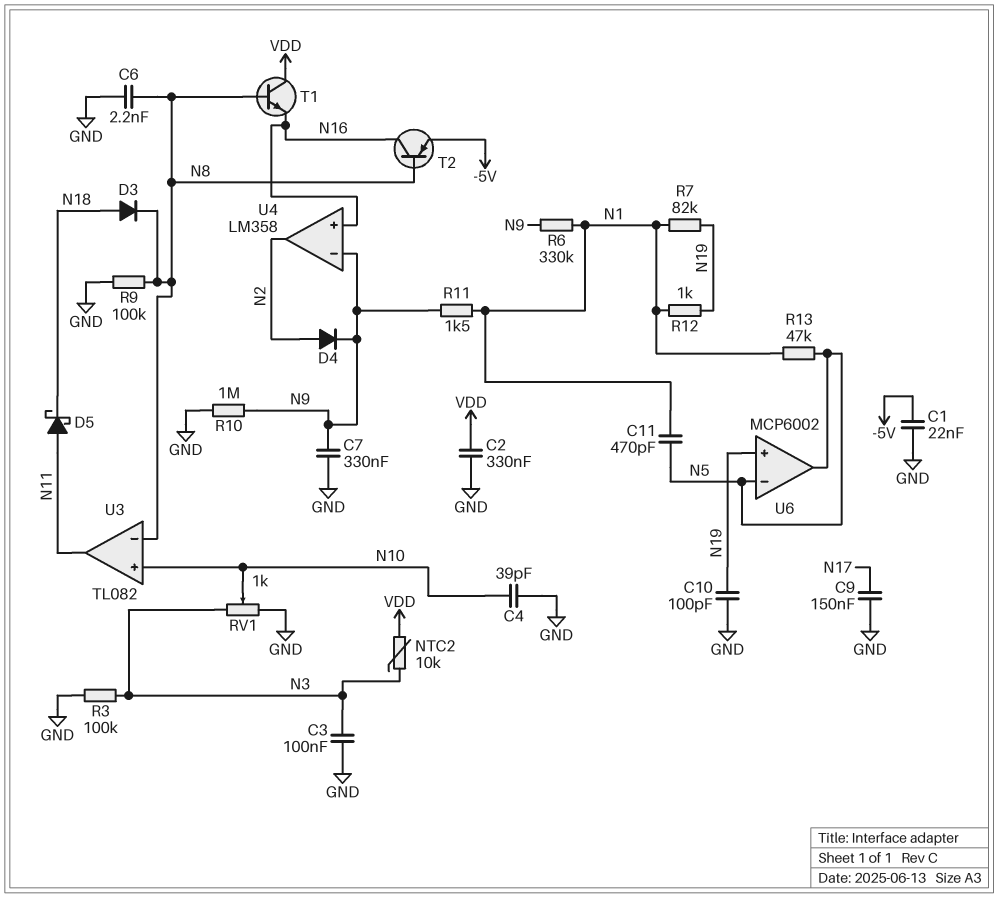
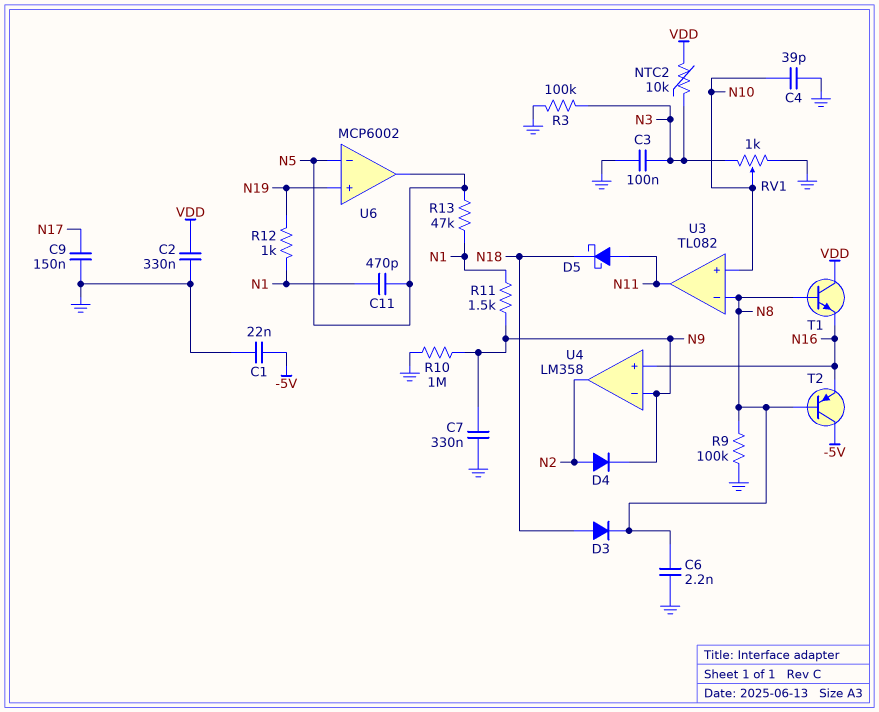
C10: 100pF (GND, N19) -> none
R6: 330k (N1, N9) -> none
R7: 82k (N1, N19) -> none
T2: PNP (B N8, C N16, E -5V) -> PNP (B N8, C -5V, E N16)

